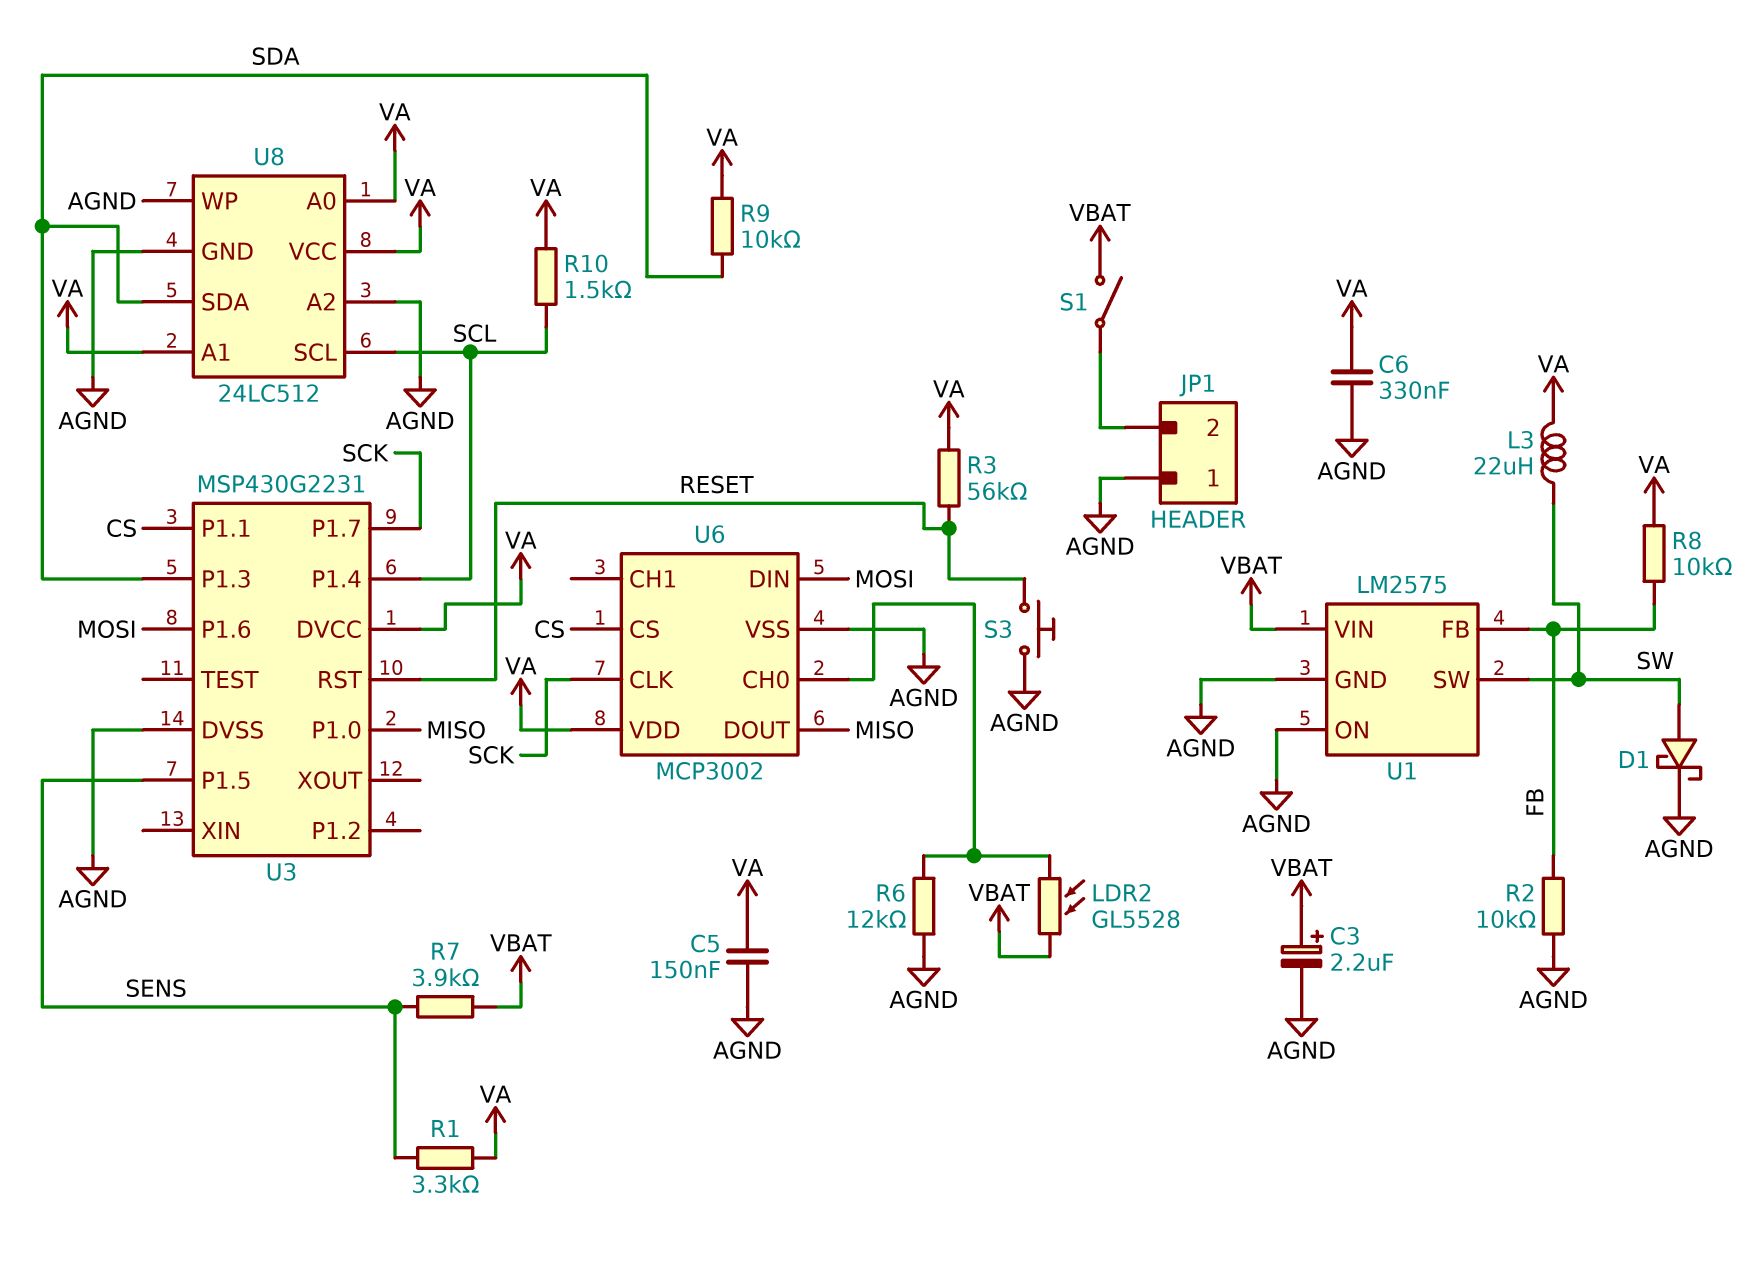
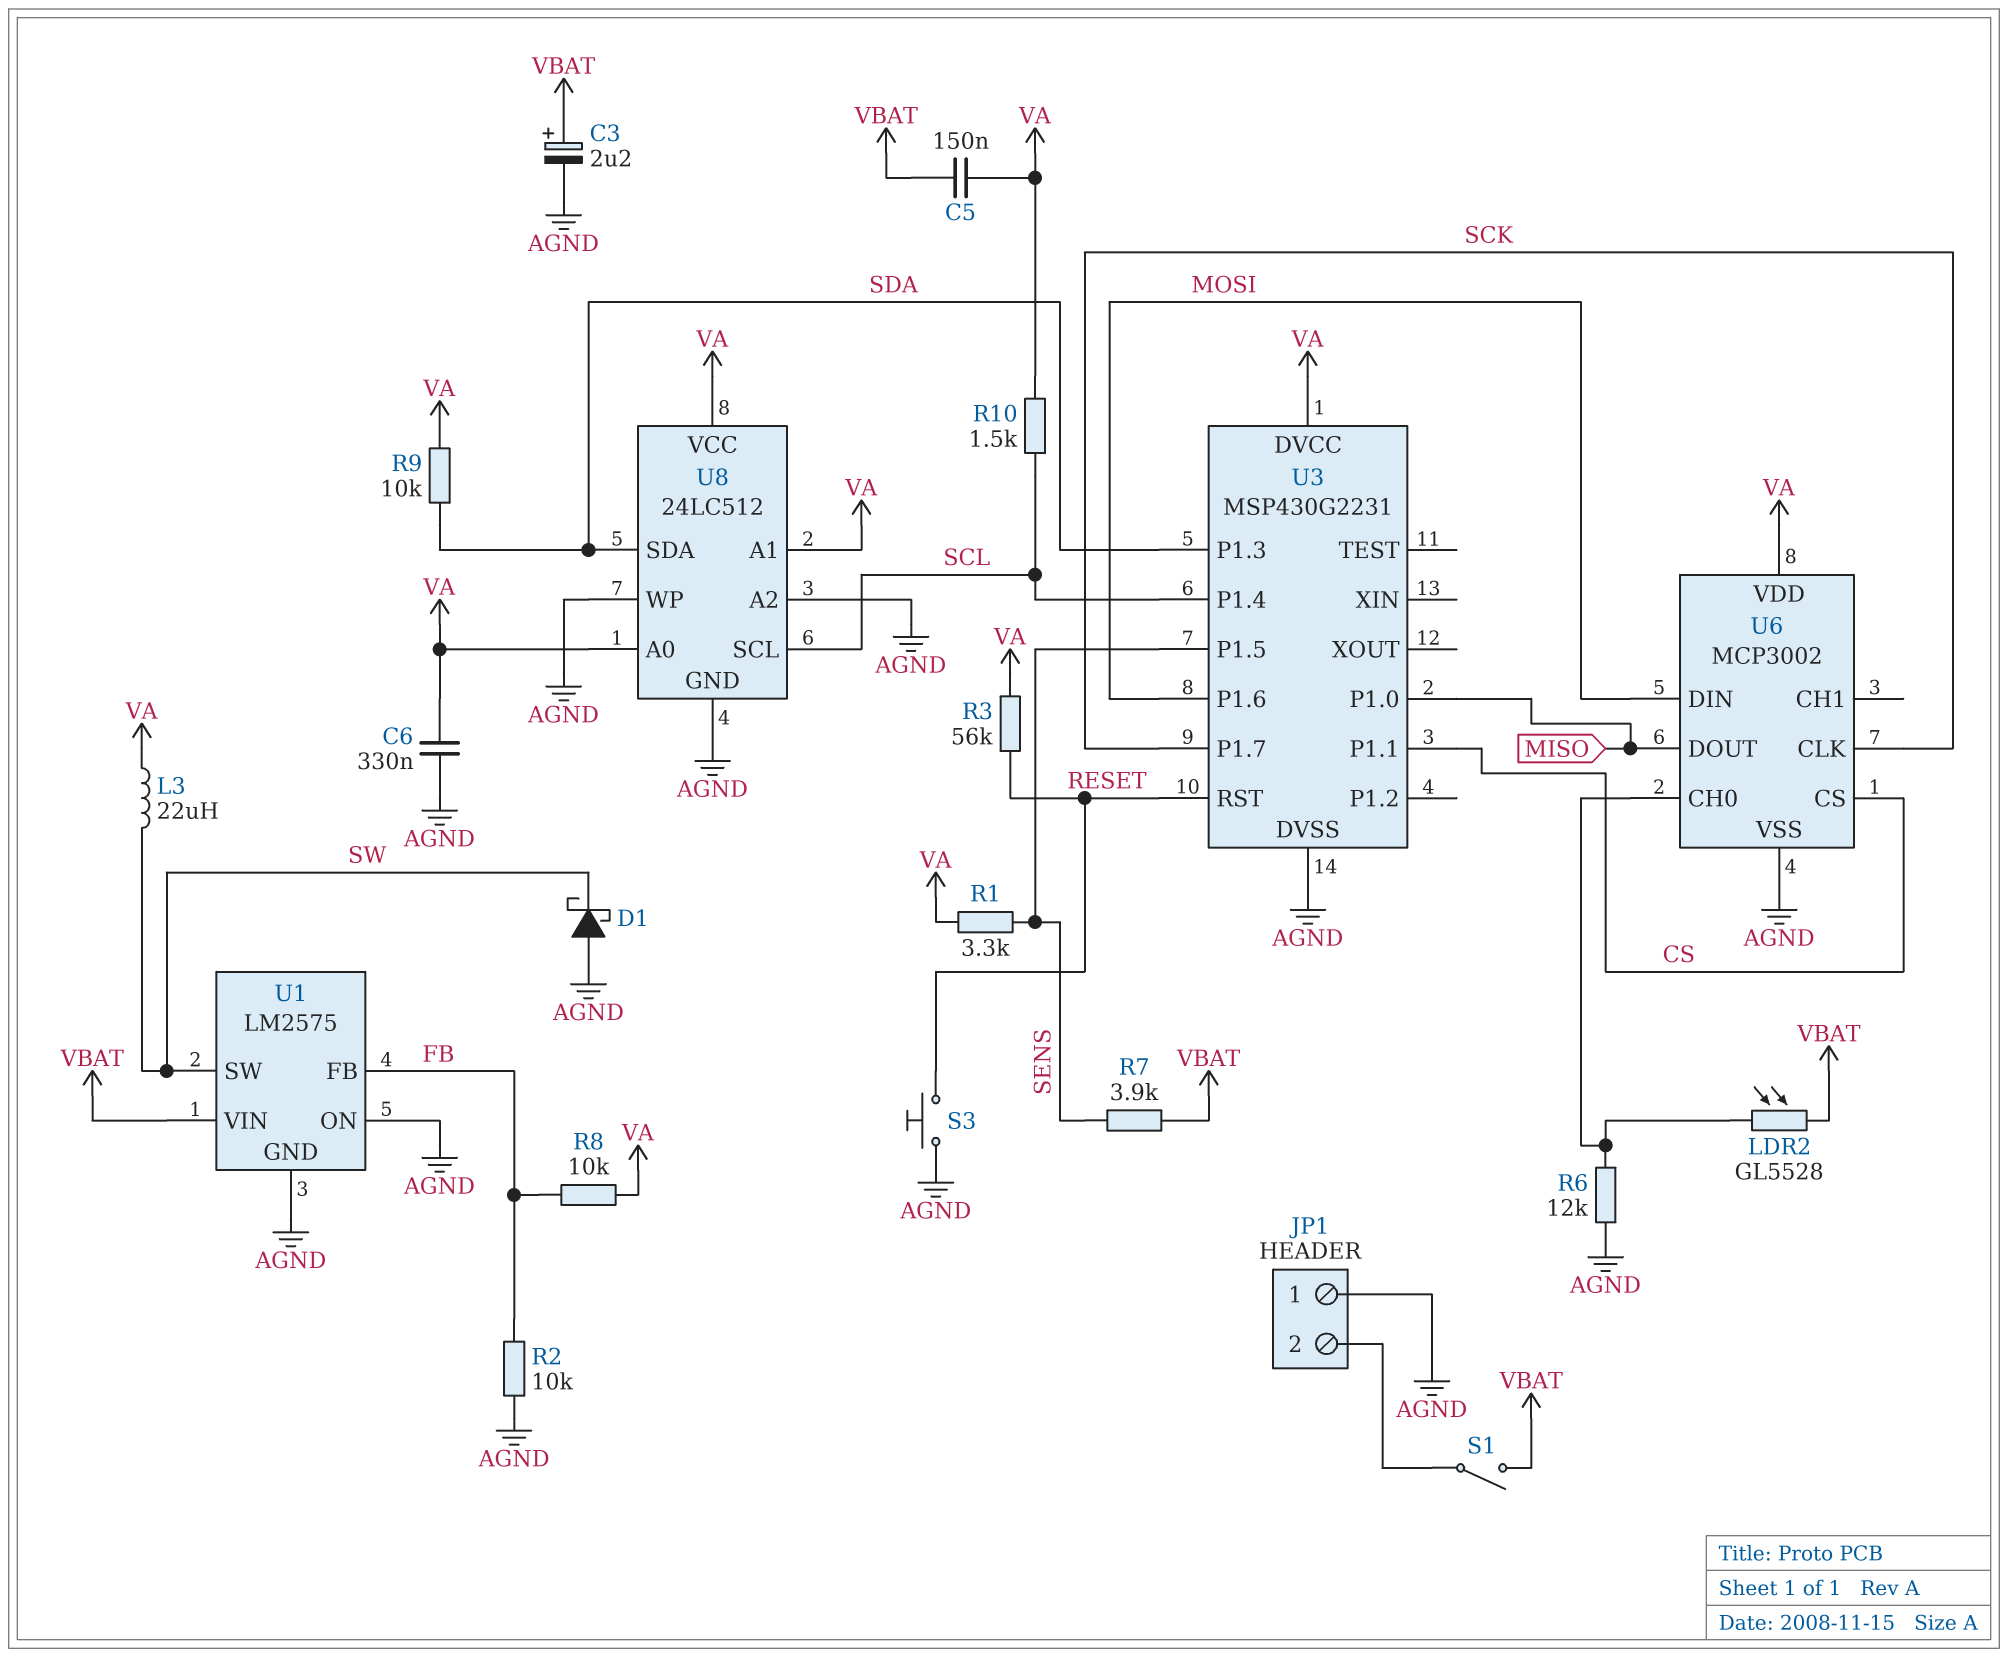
C5: 150nF (AGND, VA) -> 150nF (VA, VBAT)
D1: schottky (A SW, K AGND) -> schottky (A AGND, K SW)

